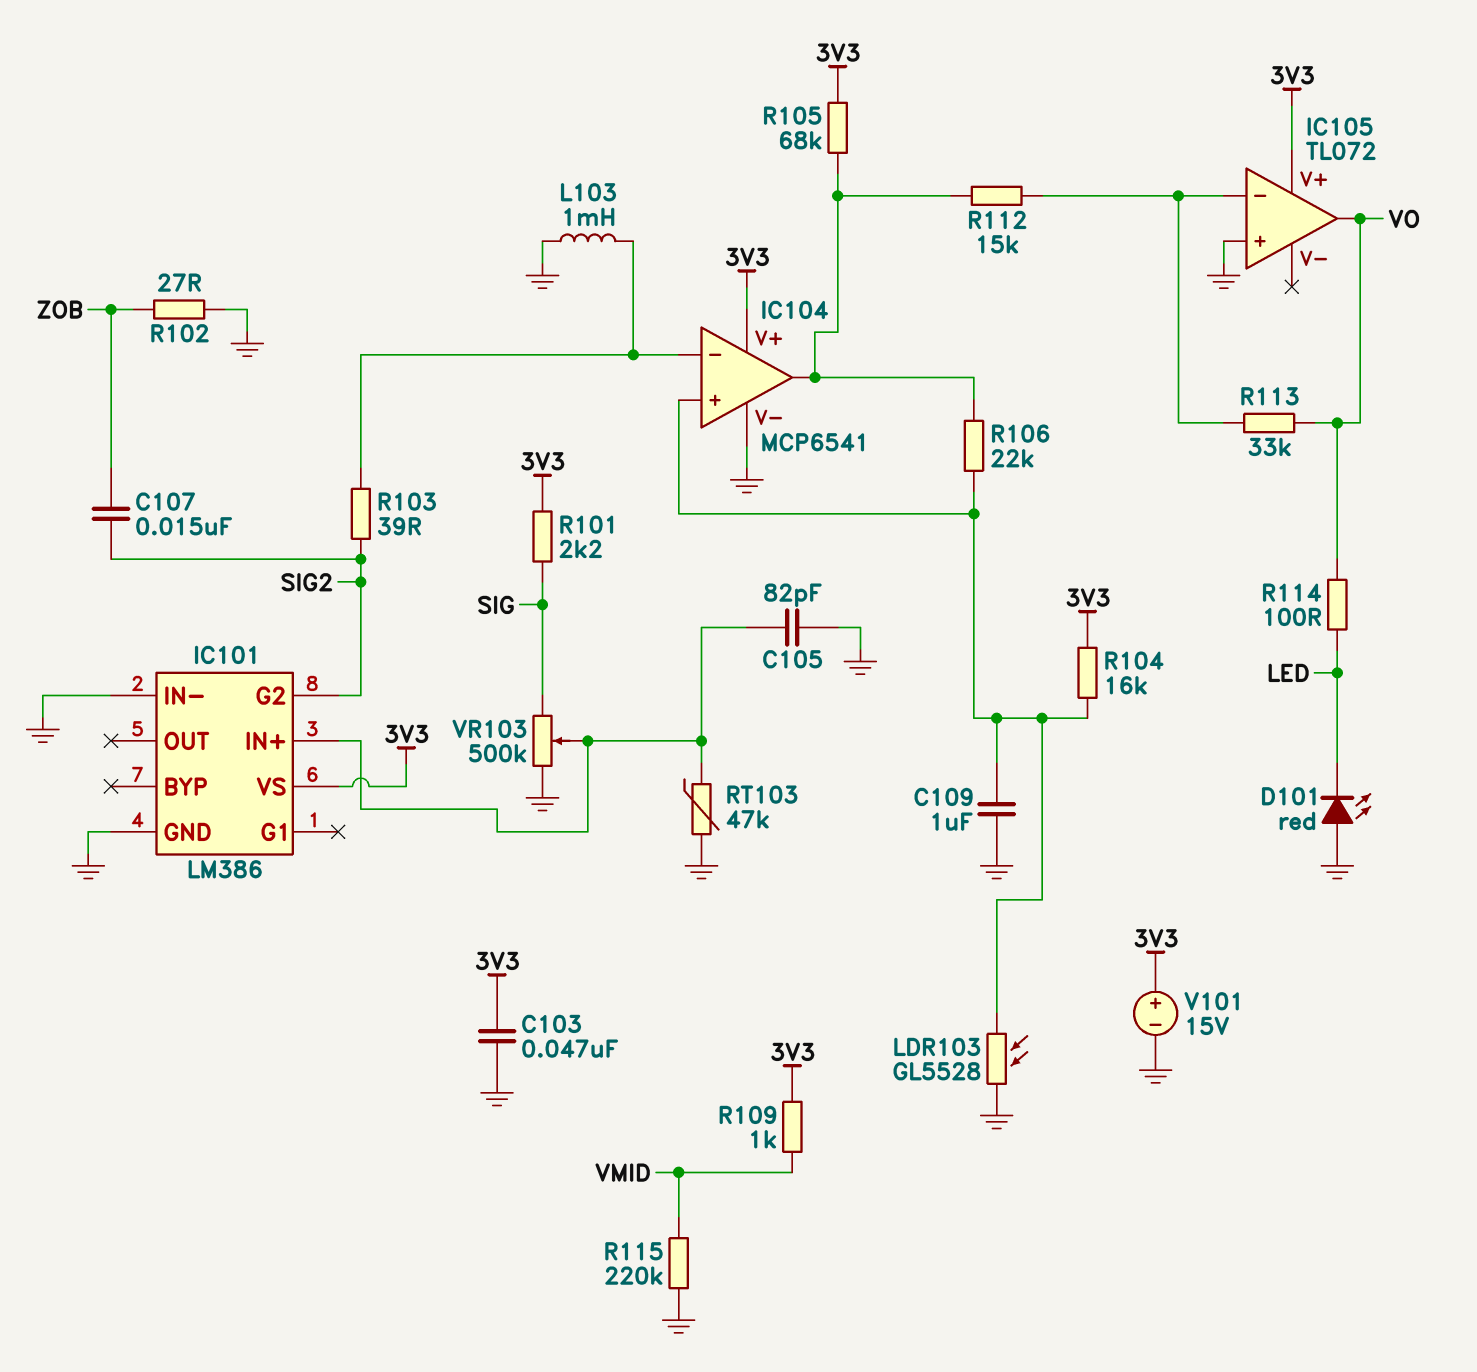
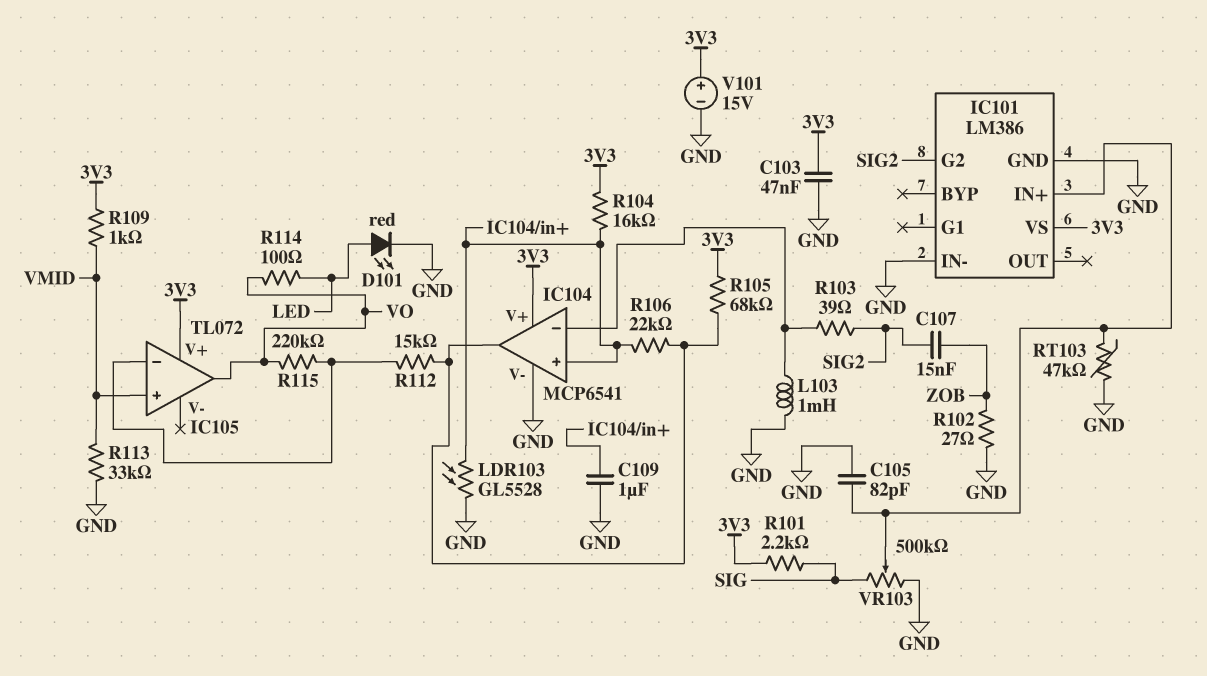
D101: LED red (A GND, K LED) -> LED red (A LED, K GND)
IC105 pin in+: GND -> VMID
R113: 33k (IC105/in-, VO) -> 33k (GND, VMID)
R115: 220k (GND, VMID) -> 220k (IC105/in-, VO)

